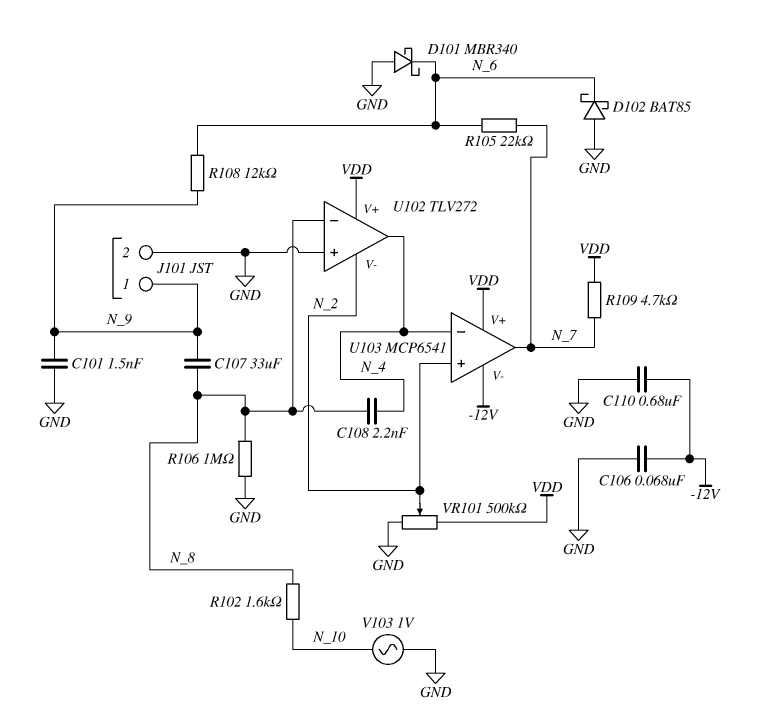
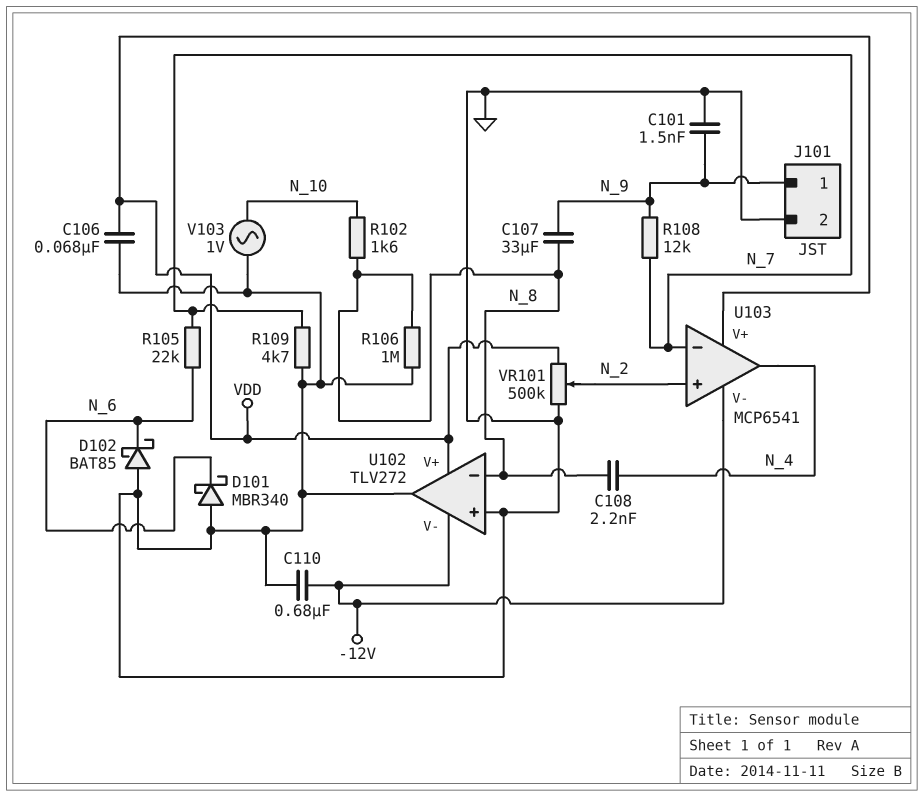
C106: 68nF (-12V, GND) -> 68nF (GND, VDD)
R108: 12k (N_6, N_9) -> 12k (N_7, N_9)
R109: 4.7k (N_7, VDD) -> 4.7k (GND, N_7)
U102 pin V-: N_2 -> -12V
U102 pin out: N_4 -> GND
U103 pin in-: N_4 -> N_7
U103 pin out: N_7 -> N_4

